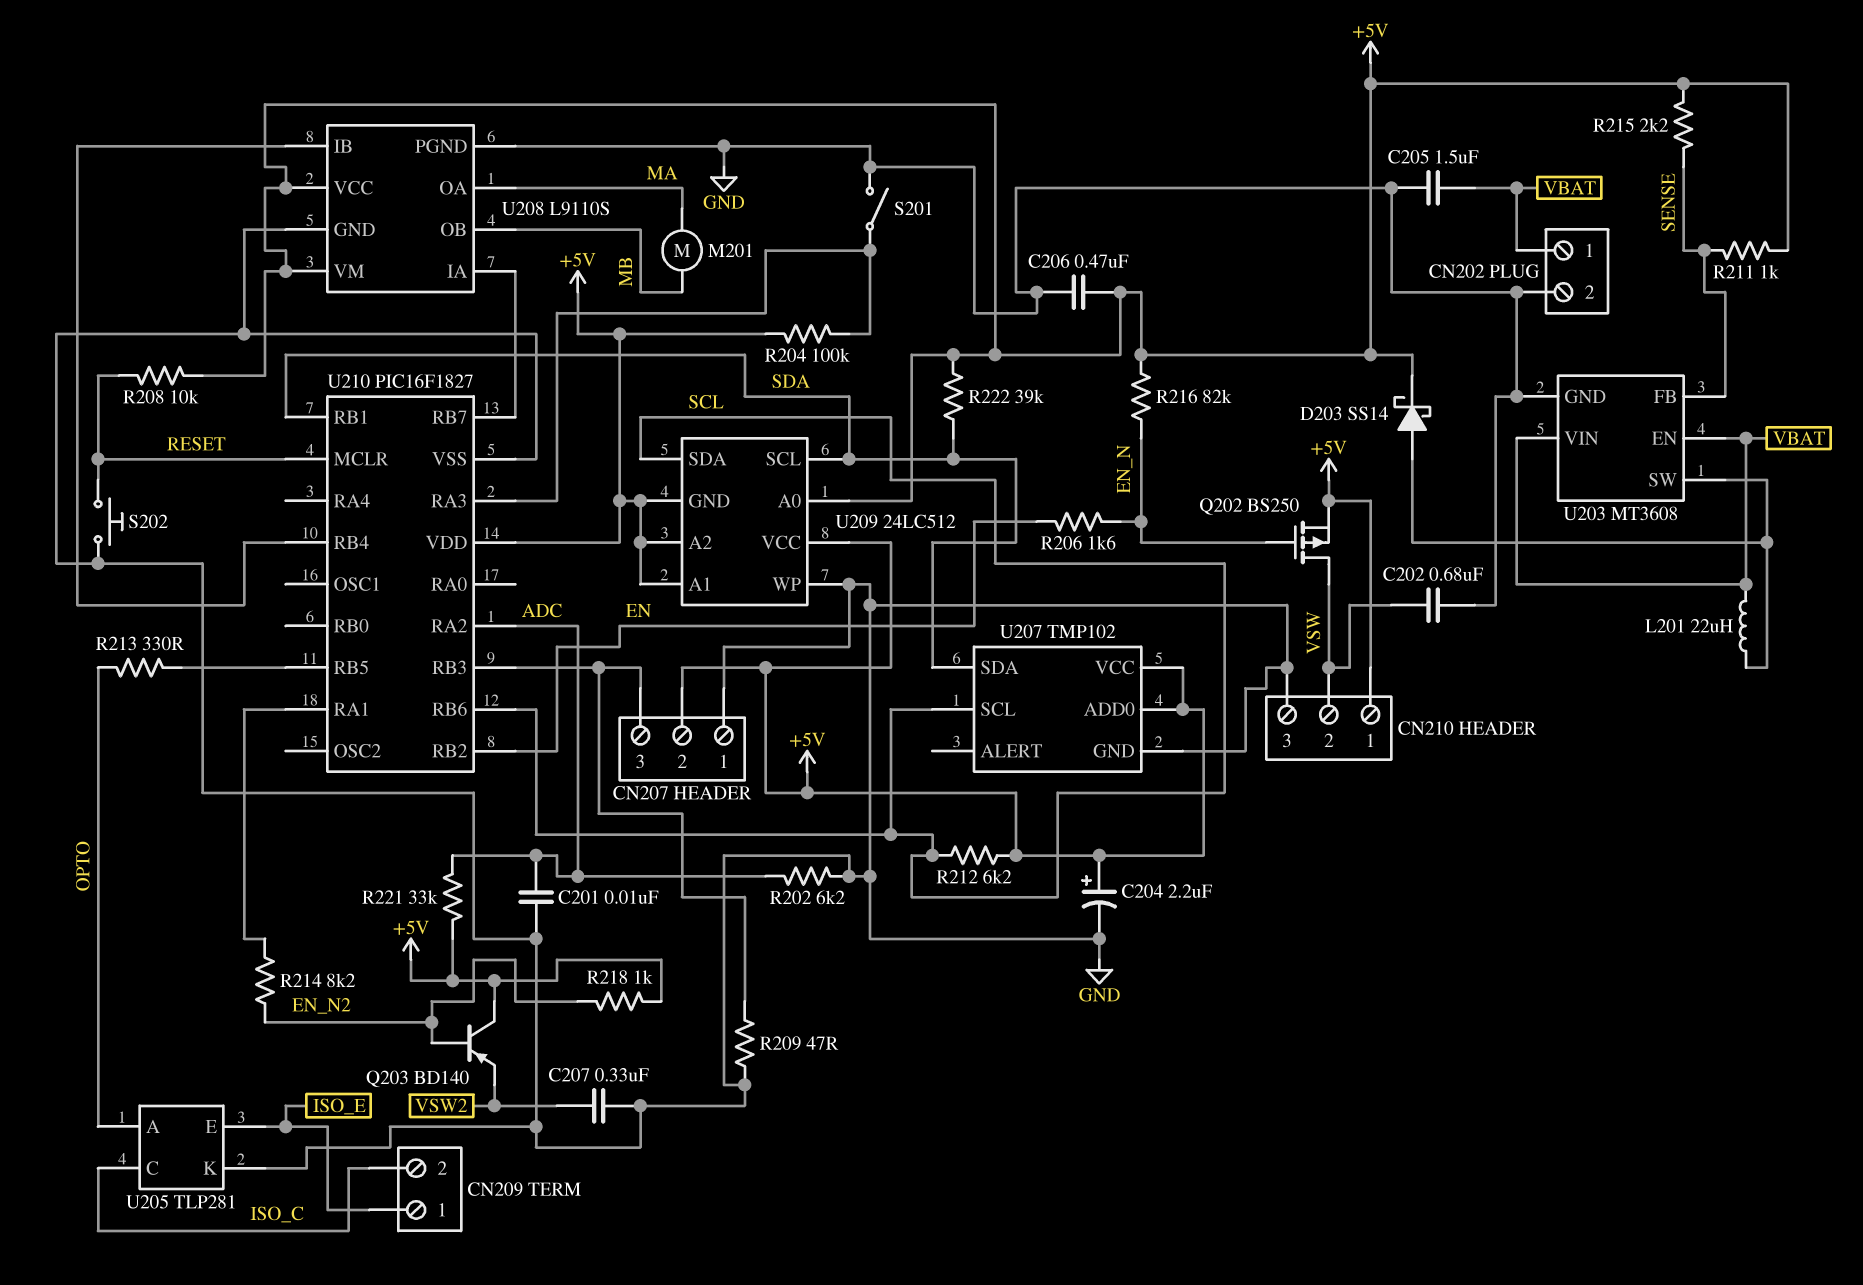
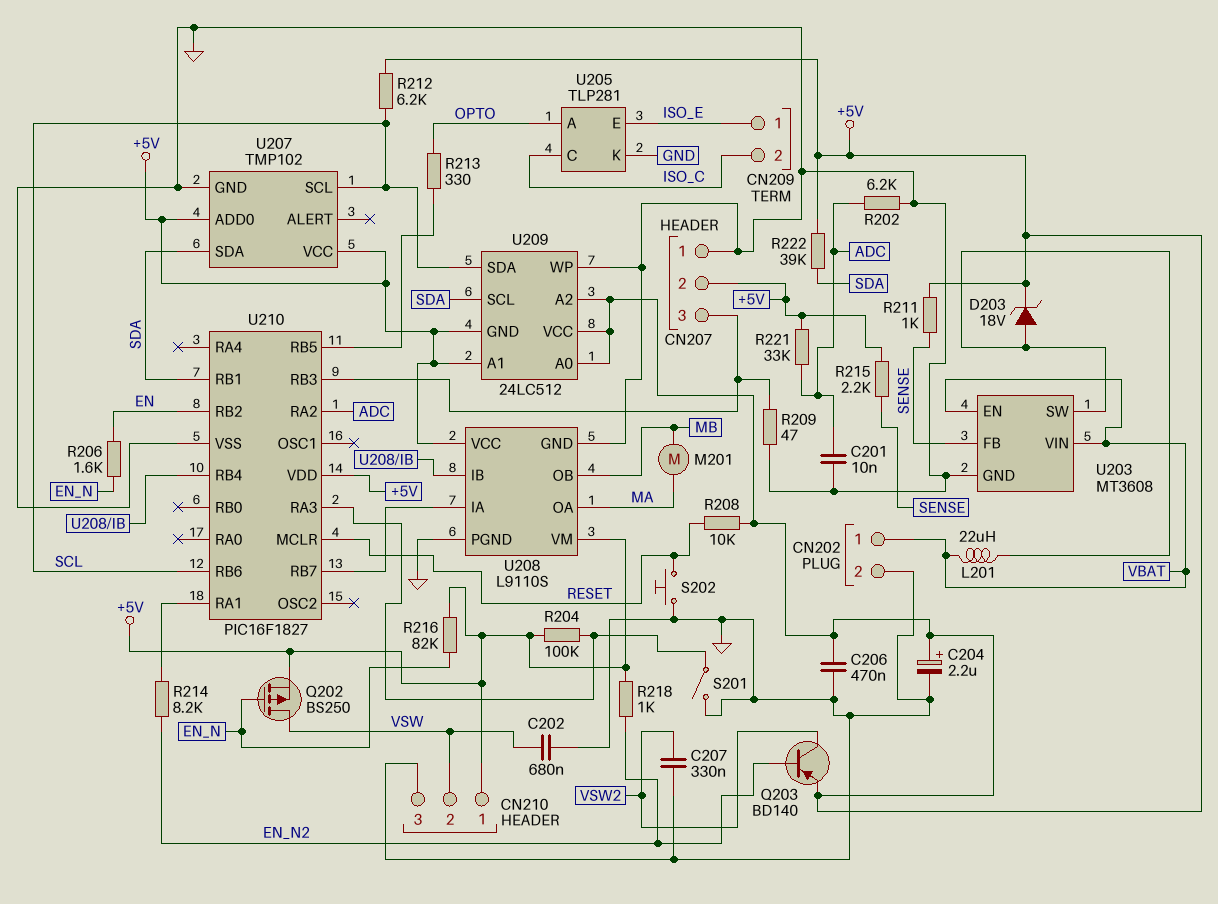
C205: 1.5uF (GND, VBAT) -> none
D203: schottky SS14 (A U203/SW, K +5V) -> zener 18V (A U203/SW, K +5V)
Q203: PNP BD140 (B EN_N2, C +5V, E VSW2) -> PNP BD140 (B EN_N2, C VSW2, E +5V)

